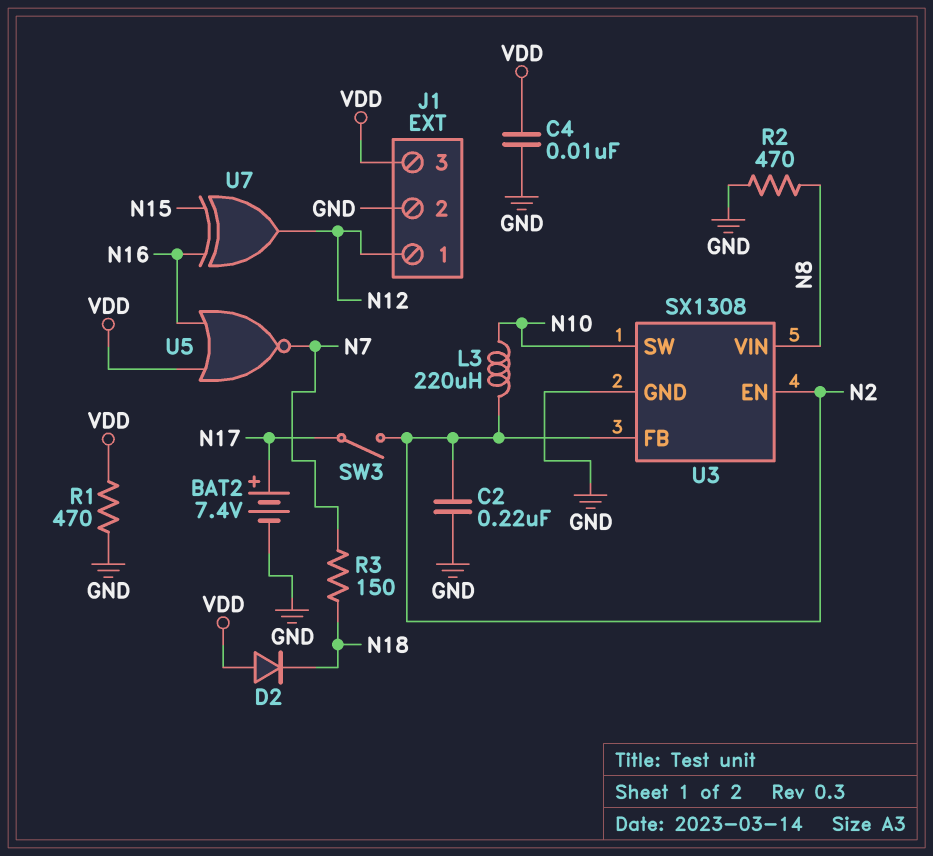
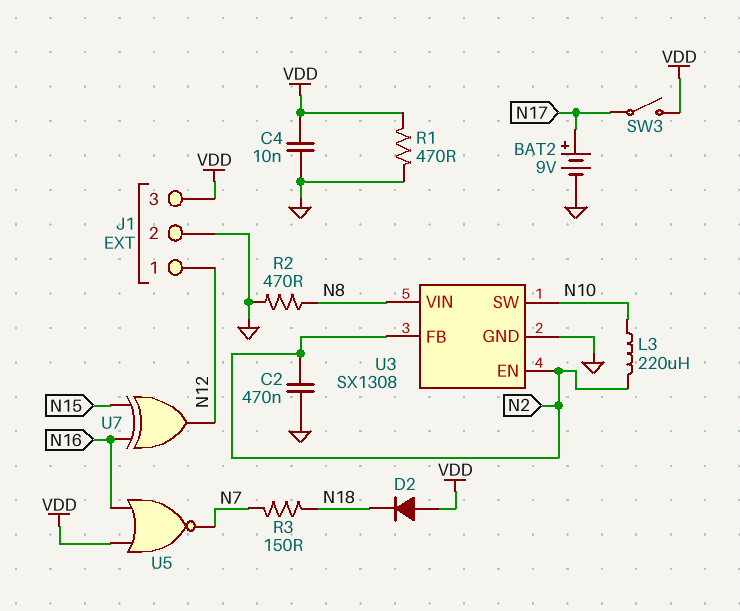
BAT2: 7.4V (plus N17, minus GND) -> 9V (plus N17, minus GND)
C2: 220nF (GND, N2) -> 470nF (GND, N2)
SW3: switch (N2, N17) -> switch (N17, VDD)

